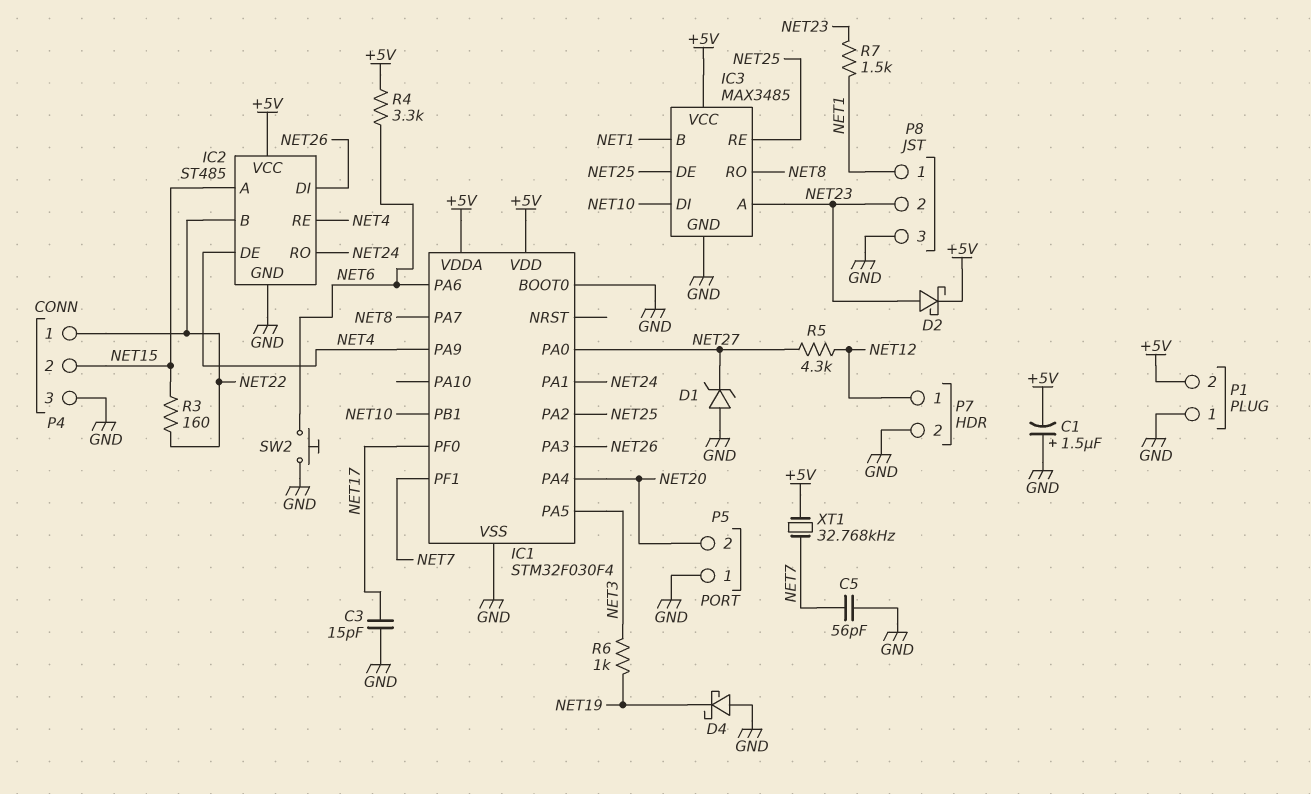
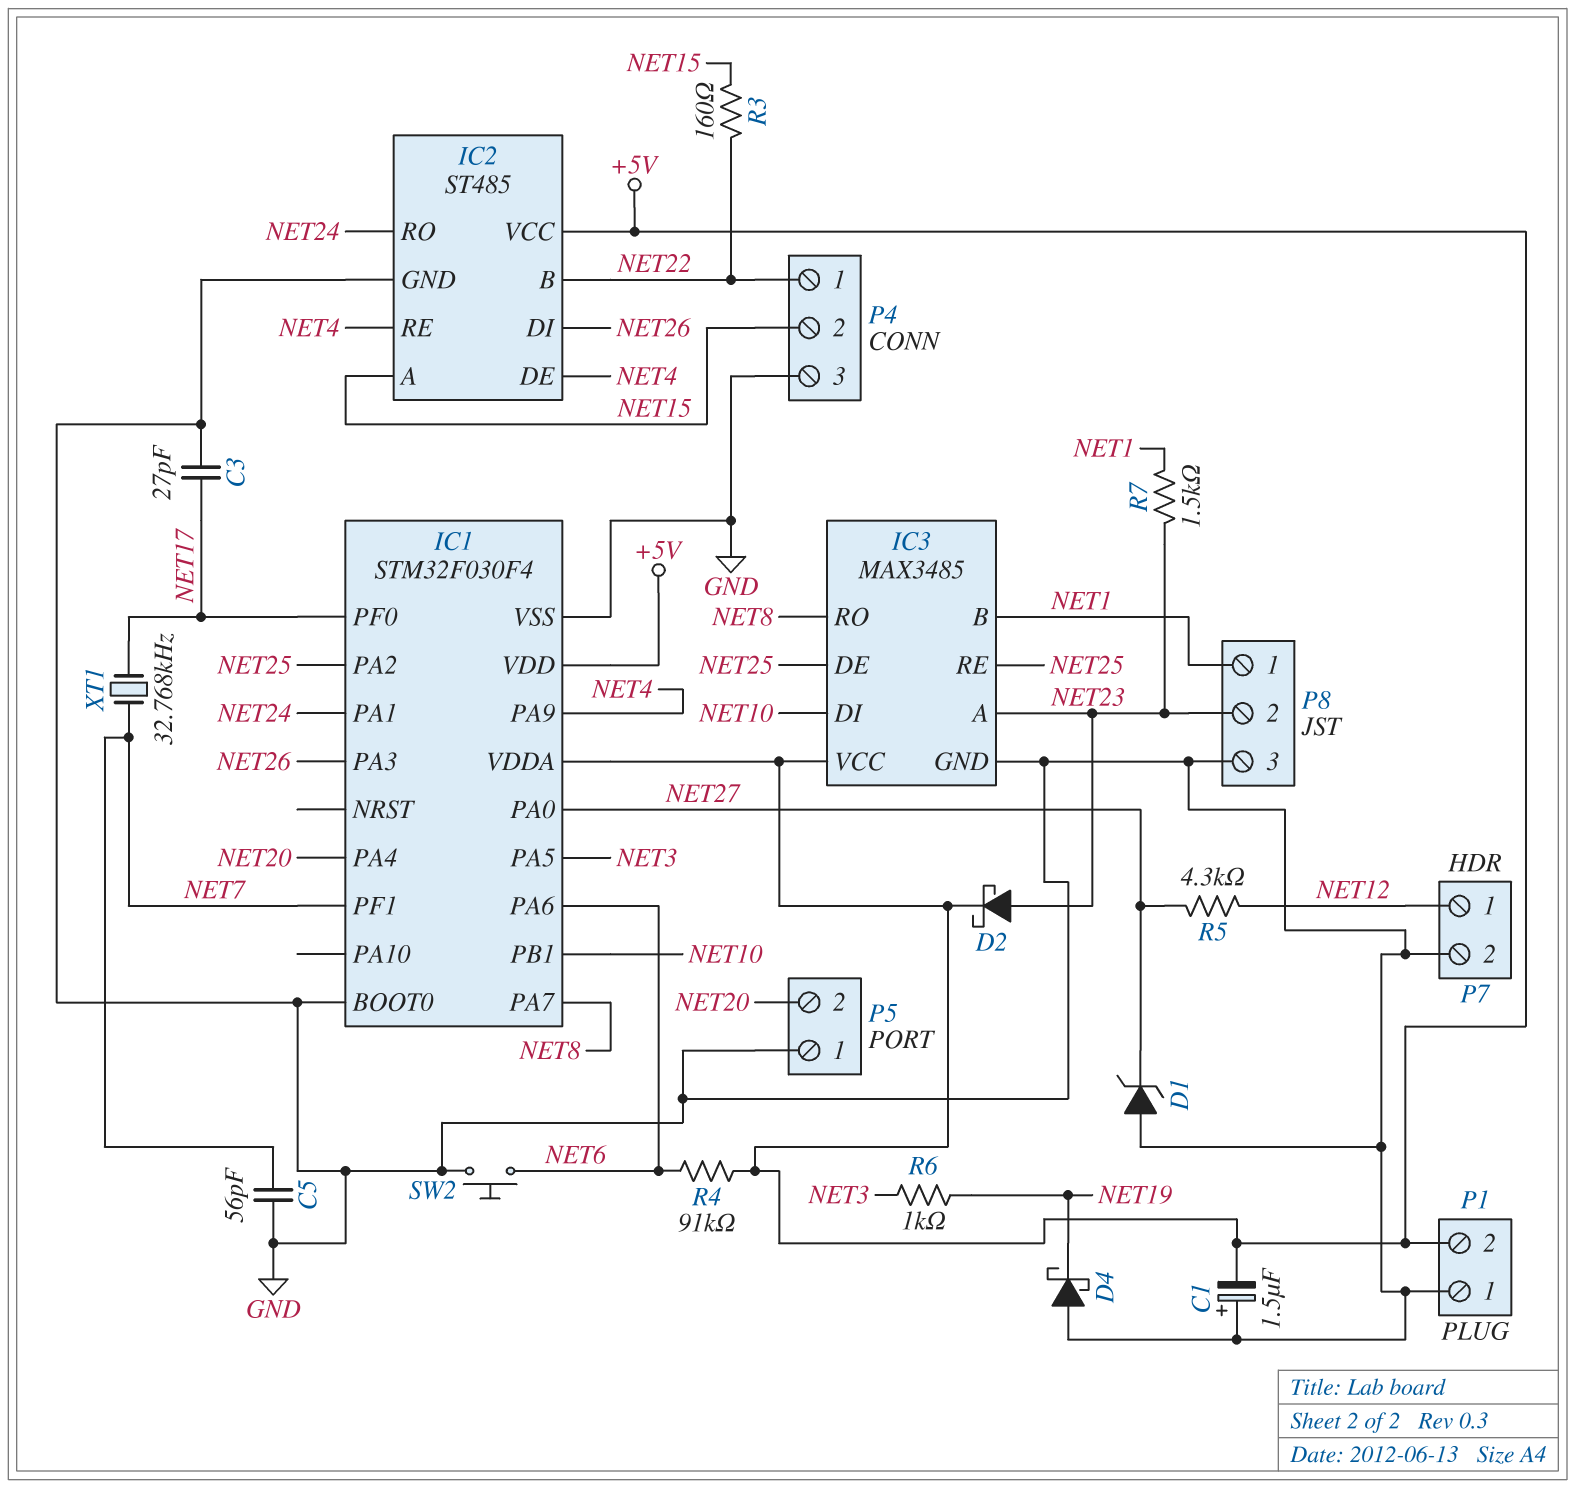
C3: 15pF (GND, NET17) -> 27pF (GND, NET17)
R4: 3.3k (+5V, NET6) -> 91k (+5V, NET6)
XT1: 32.768kHz (+5V, NET7) -> 32.768kHz (NET7, NET17)

